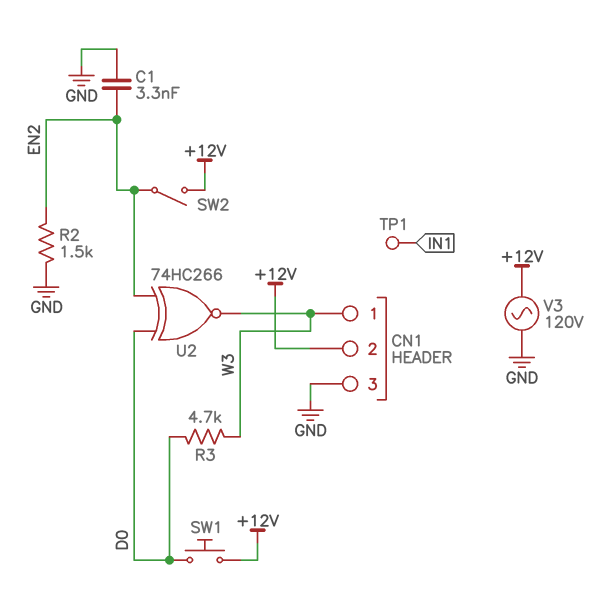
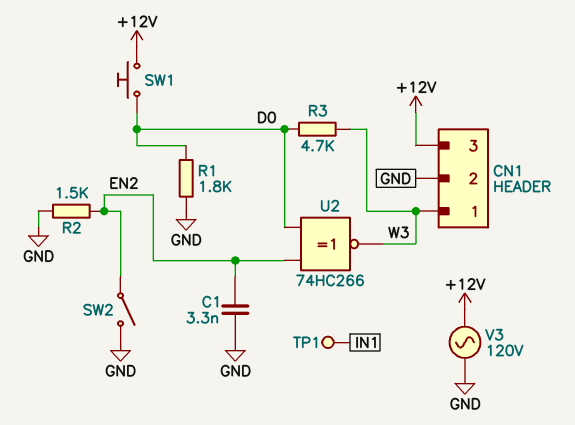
CN1 pin 2: +12V -> GND
CN1 pin 3: GND -> +12V
R1: none -> 1.8k (D0, GND)
SW2: switch (+12V, EN2) -> switch (EN2, GND)

